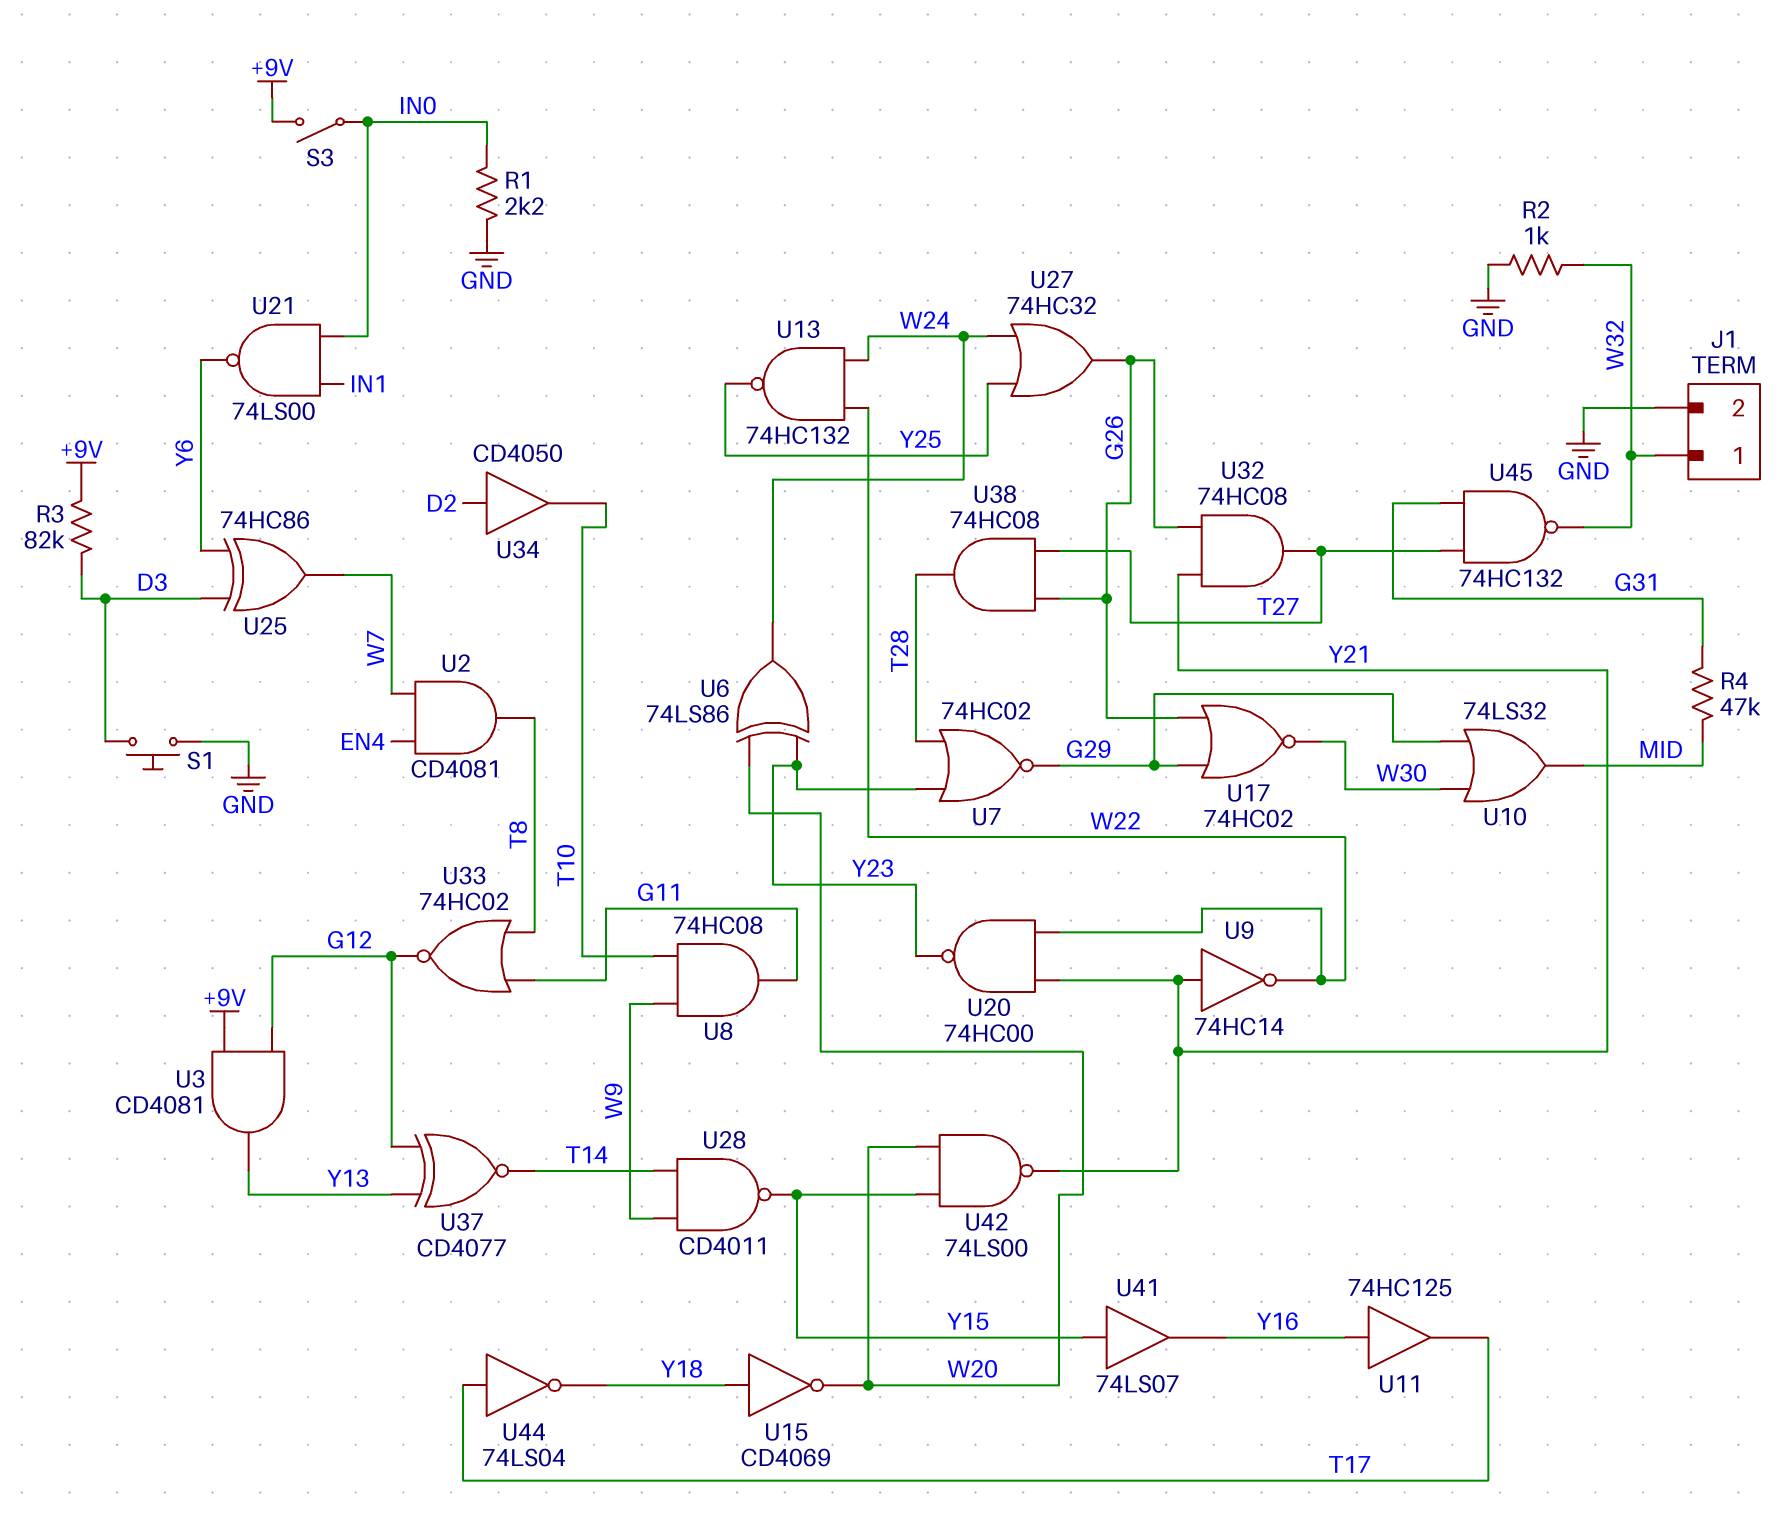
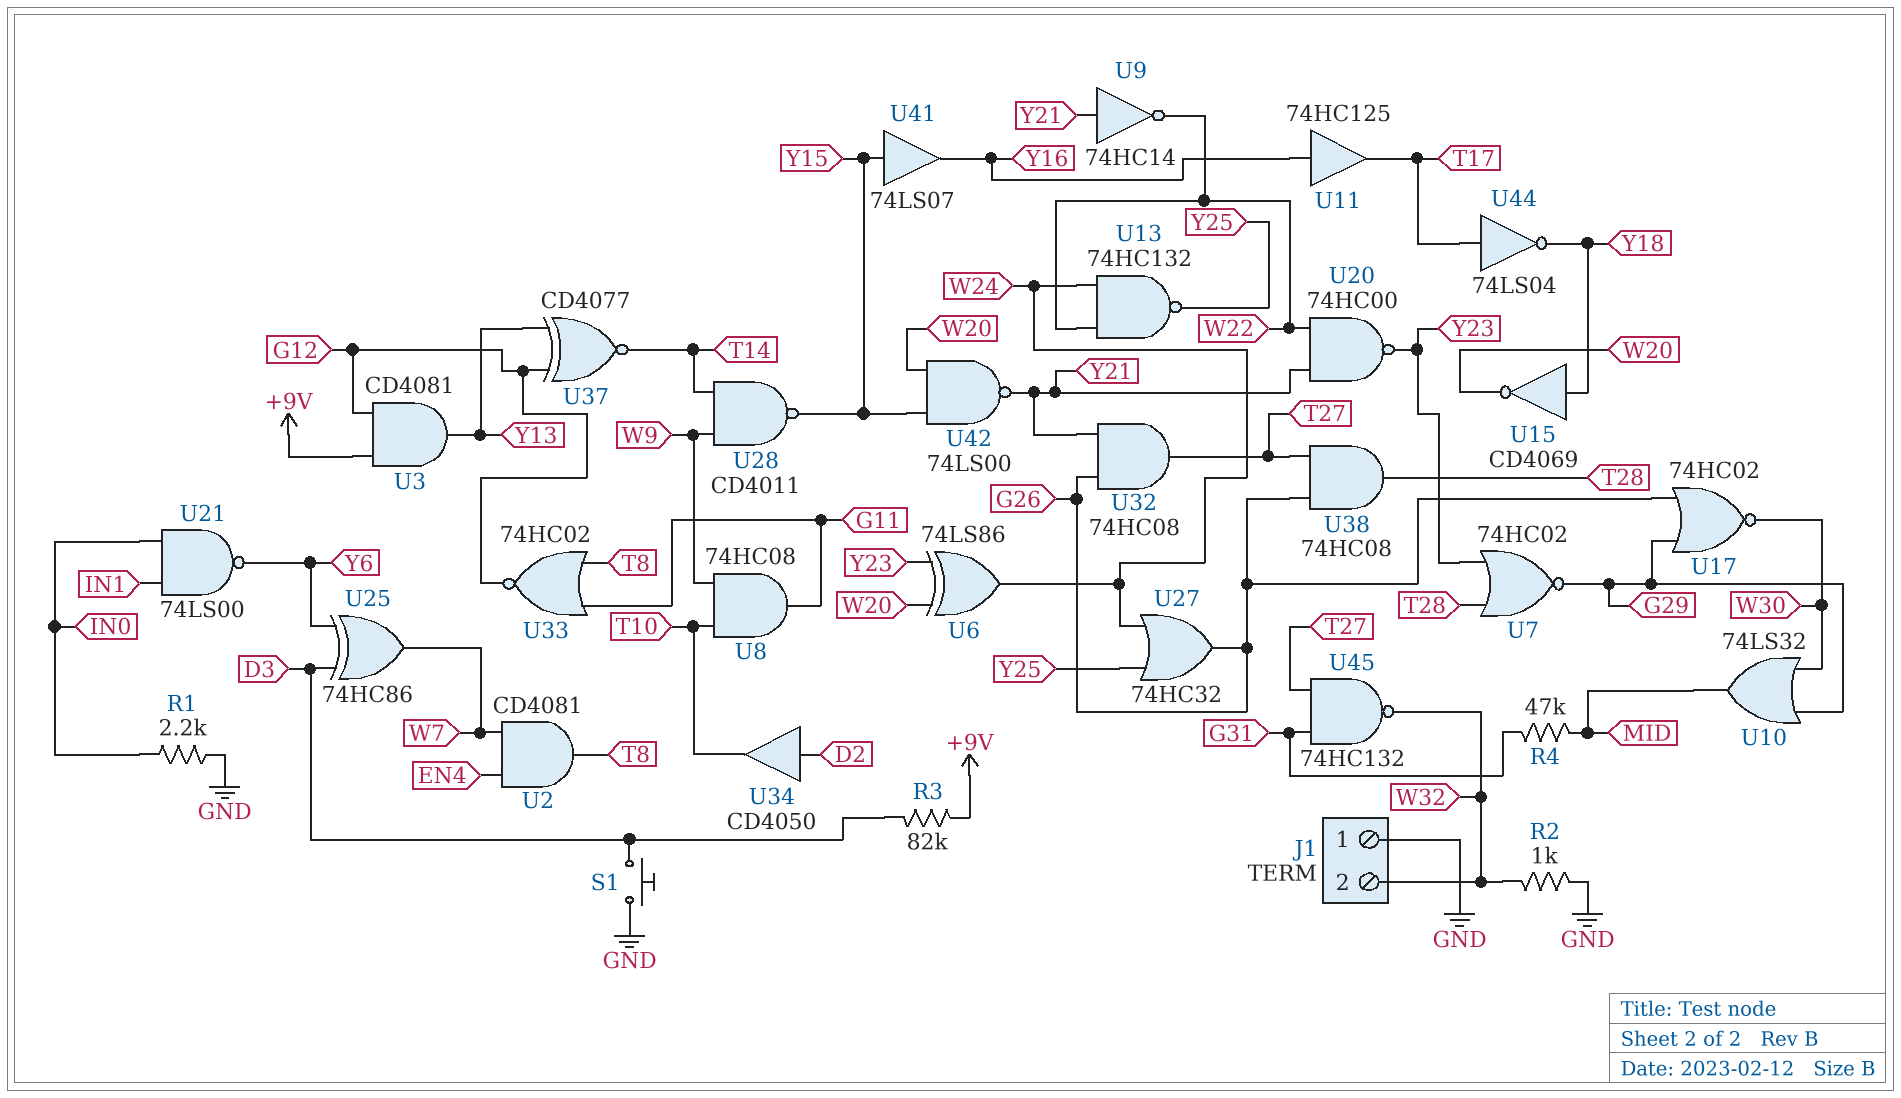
J1 pin 1: W32 -> GND
J1 pin 2: GND -> W32
S3: switch (+9V, IN0) -> none

